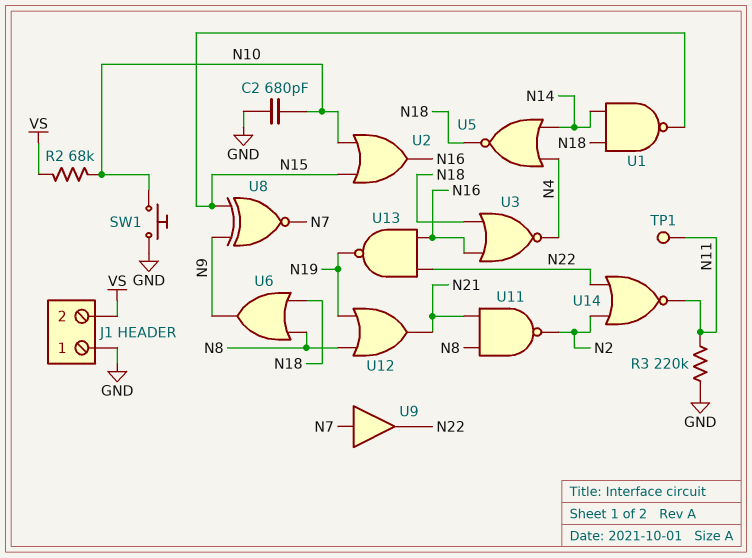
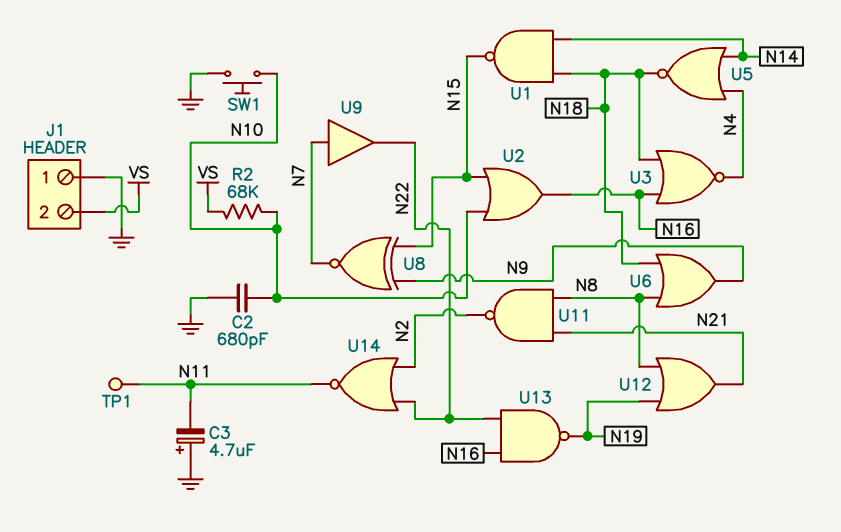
C3: none -> 4.7uF (plus GND, minus N11)
R3: 220k (GND, N11) -> none

